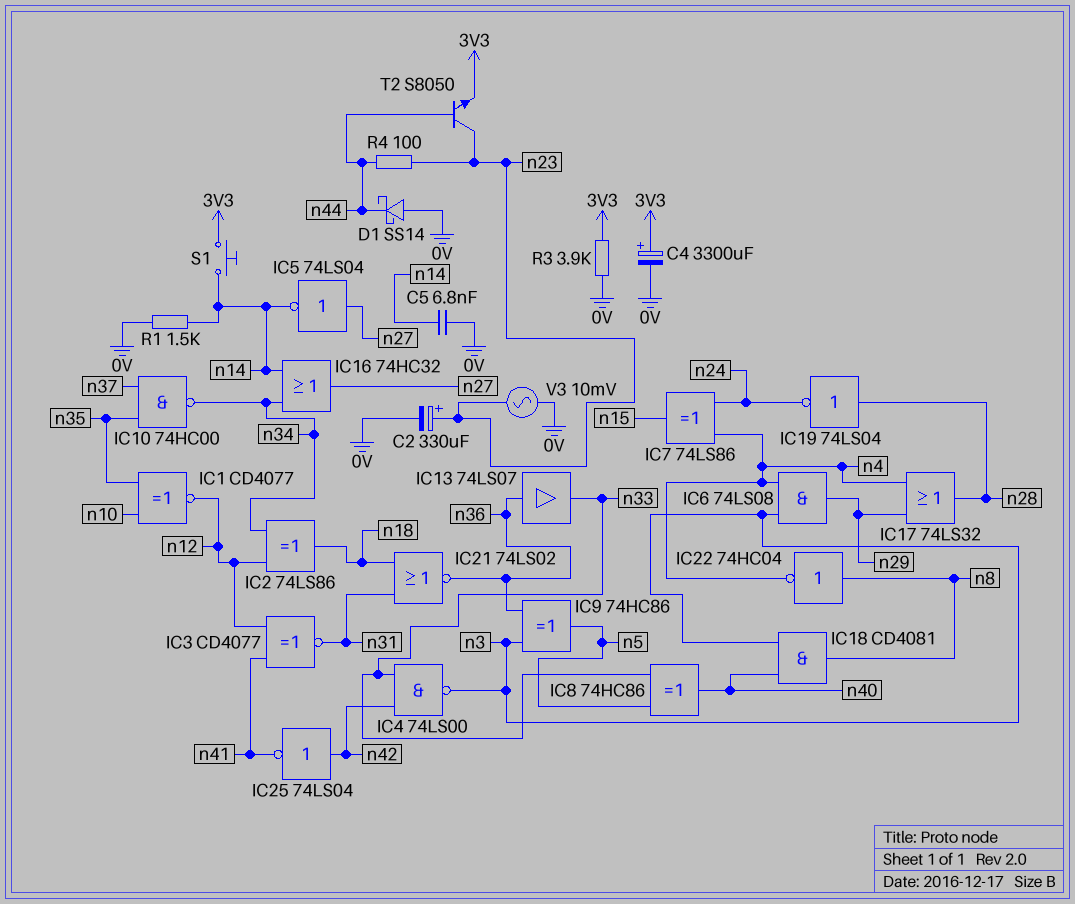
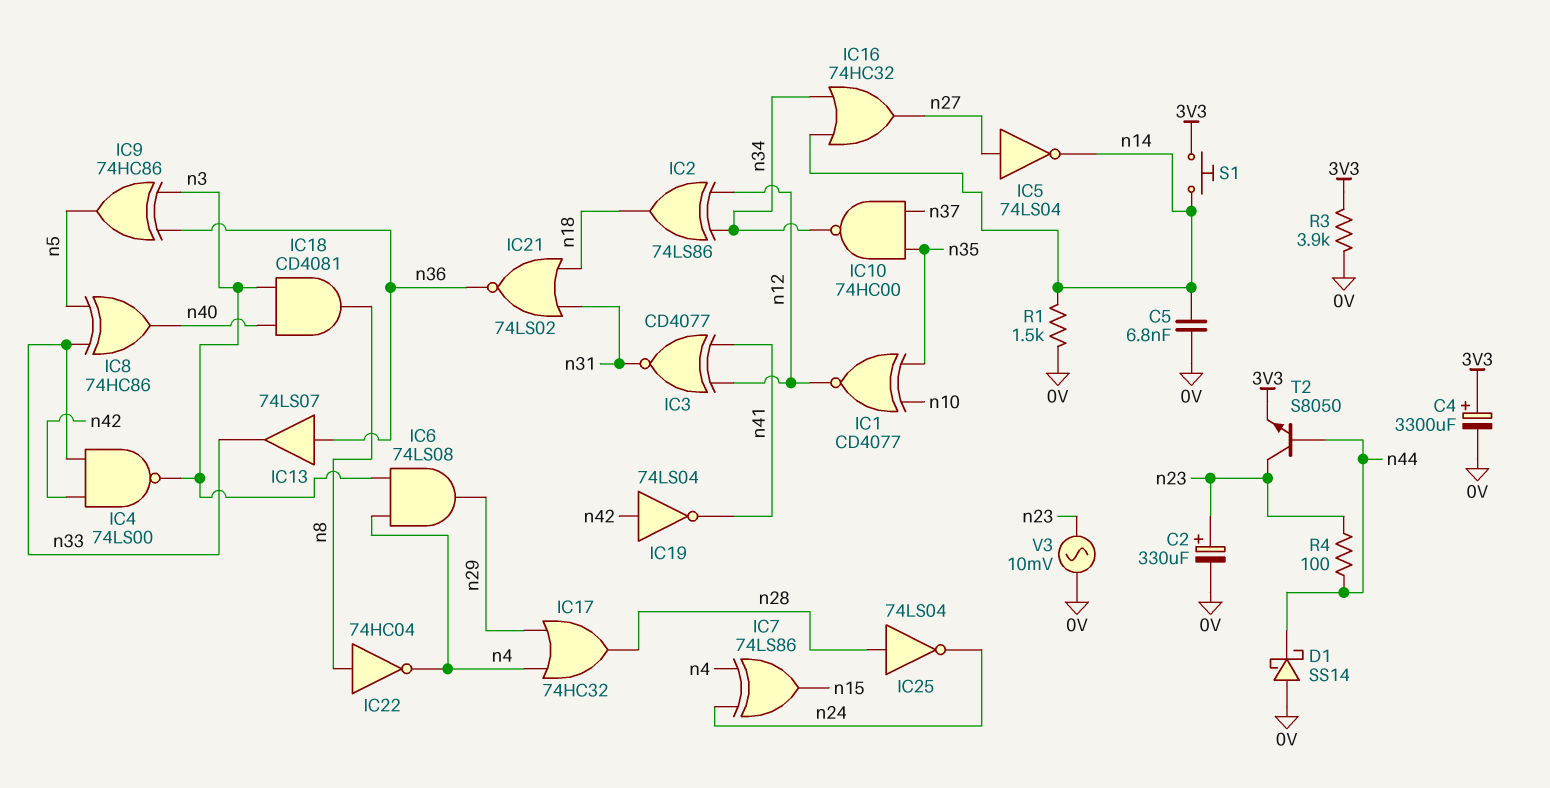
IC17: OR 74LS32 (in n4, in n29, out n28) -> OR 74HC32 (in n4, in n29, out n28)
IC19: NOT 74LS04 (in n28, out n24) -> NOT 74LS04 (in n42, out n41)
IC25: NOT 74LS04 (in n42, out n41) -> NOT 74LS04 (in n28, out n24)

